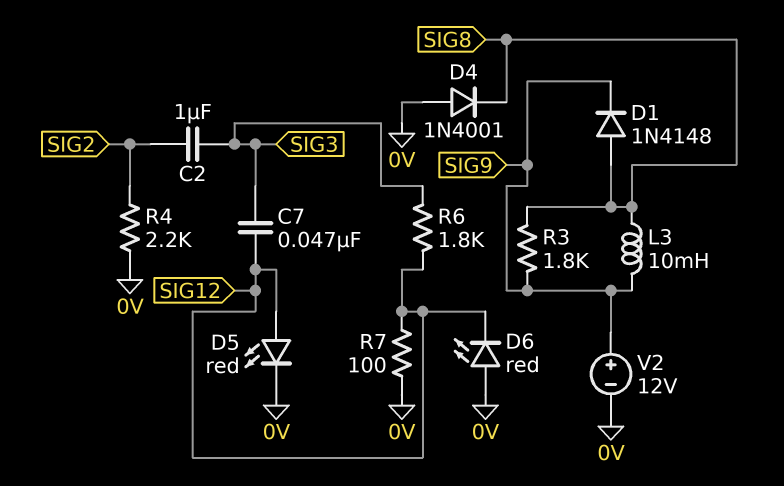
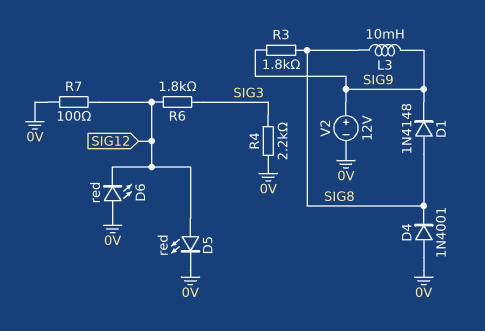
C2: 1uF (SIG2, SIG3) -> none
C7: 47nF (SIG3, SIG12) -> none
R4: 2.2k (0V, SIG2) -> 2.2k (0V, SIG3)

